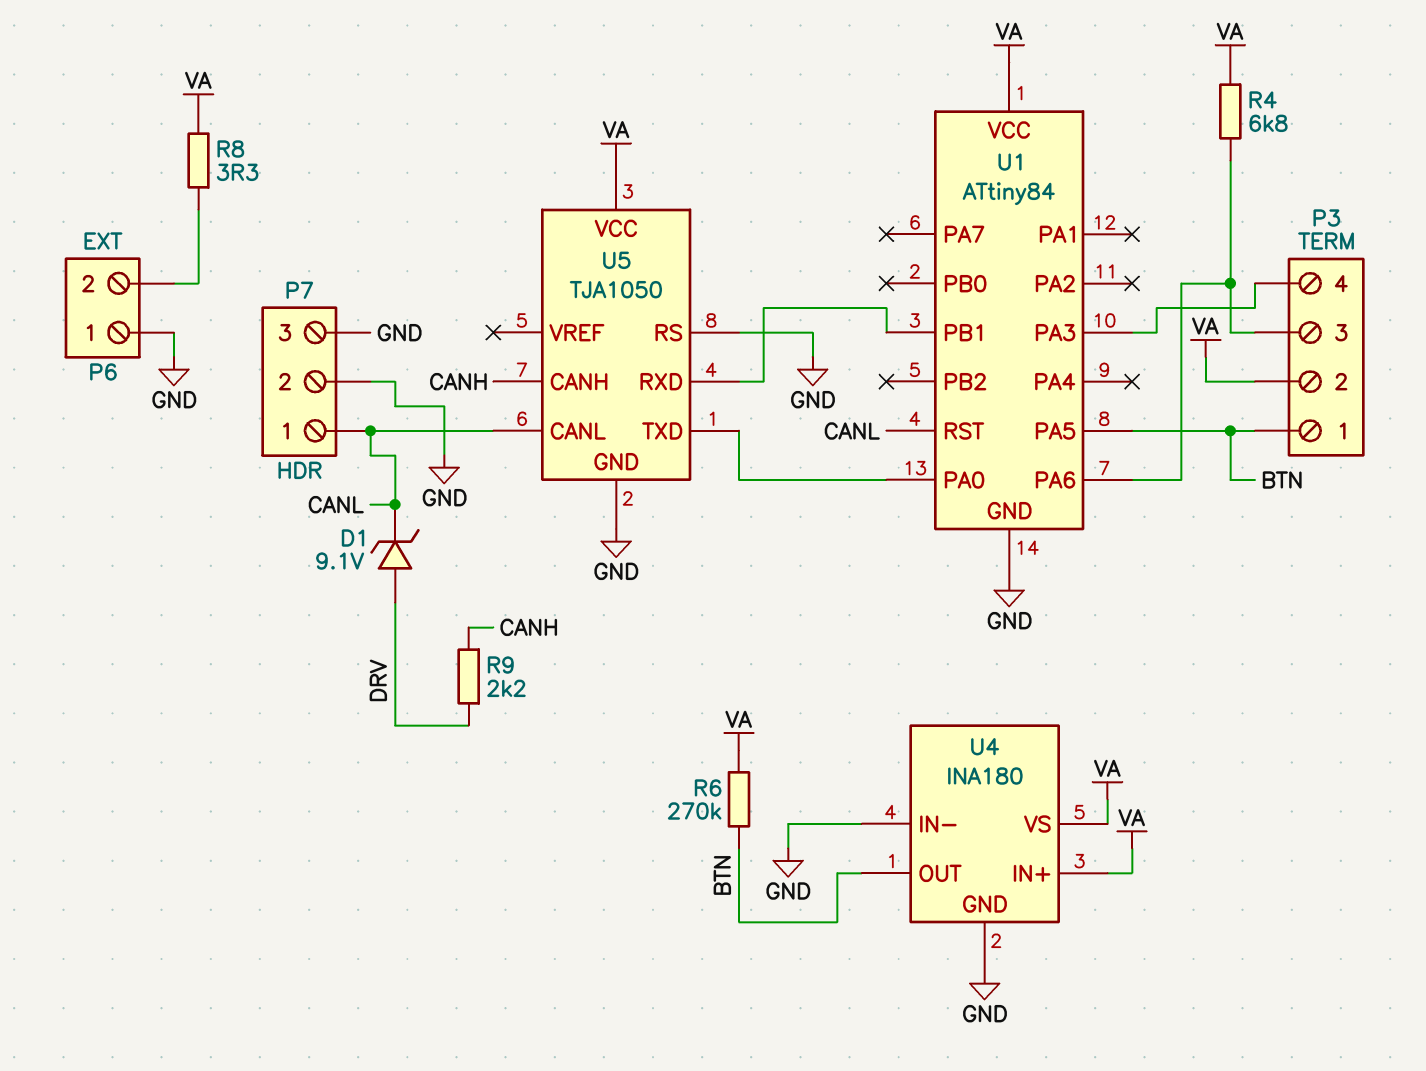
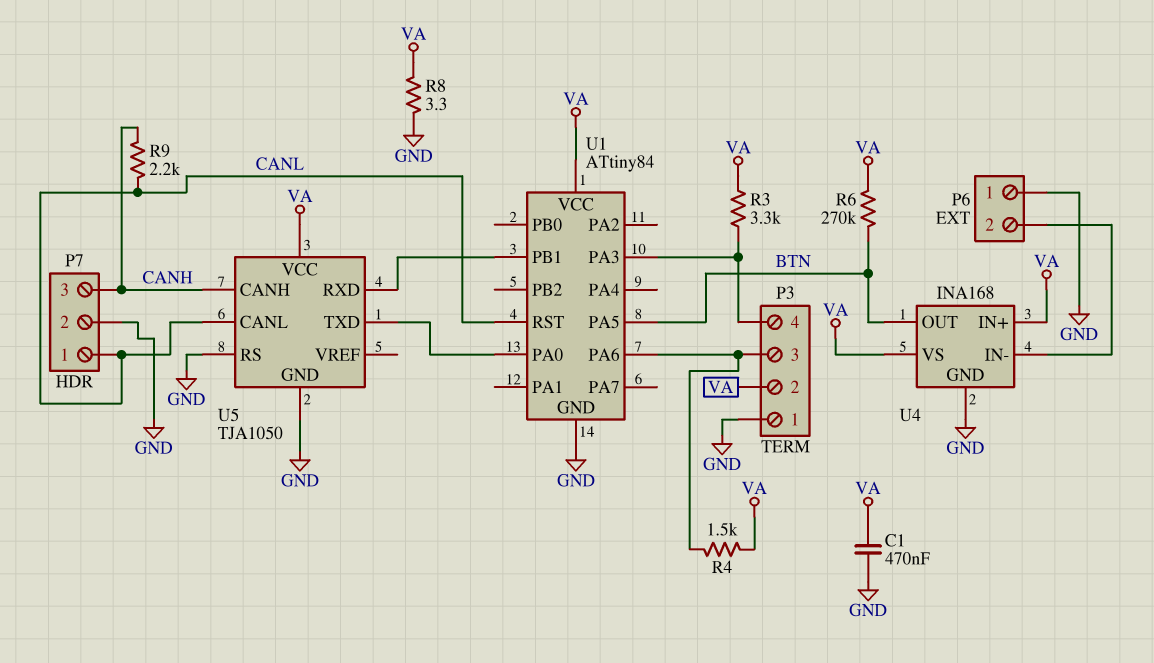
C1: none -> 470nF (GND, VA)
D1: zener 9.1V (A DRV, K CANL) -> none
P3 pin 1: BTN -> GND
P7 pin 3: GND -> CANH
R3: none -> 3.3k (P3/4, VA)
R4: 6.8k (P3/3, VA) -> 1.5k (P3/3, VA)
R8: 3.3 (P6/2, VA) -> 3.3 (GND, VA)
R9: 2.2k (CANH, DRV) -> 2.2k (CANH, CANL)
U4: INA180 -> INA168
U4 pin IN-: GND -> P6/2

